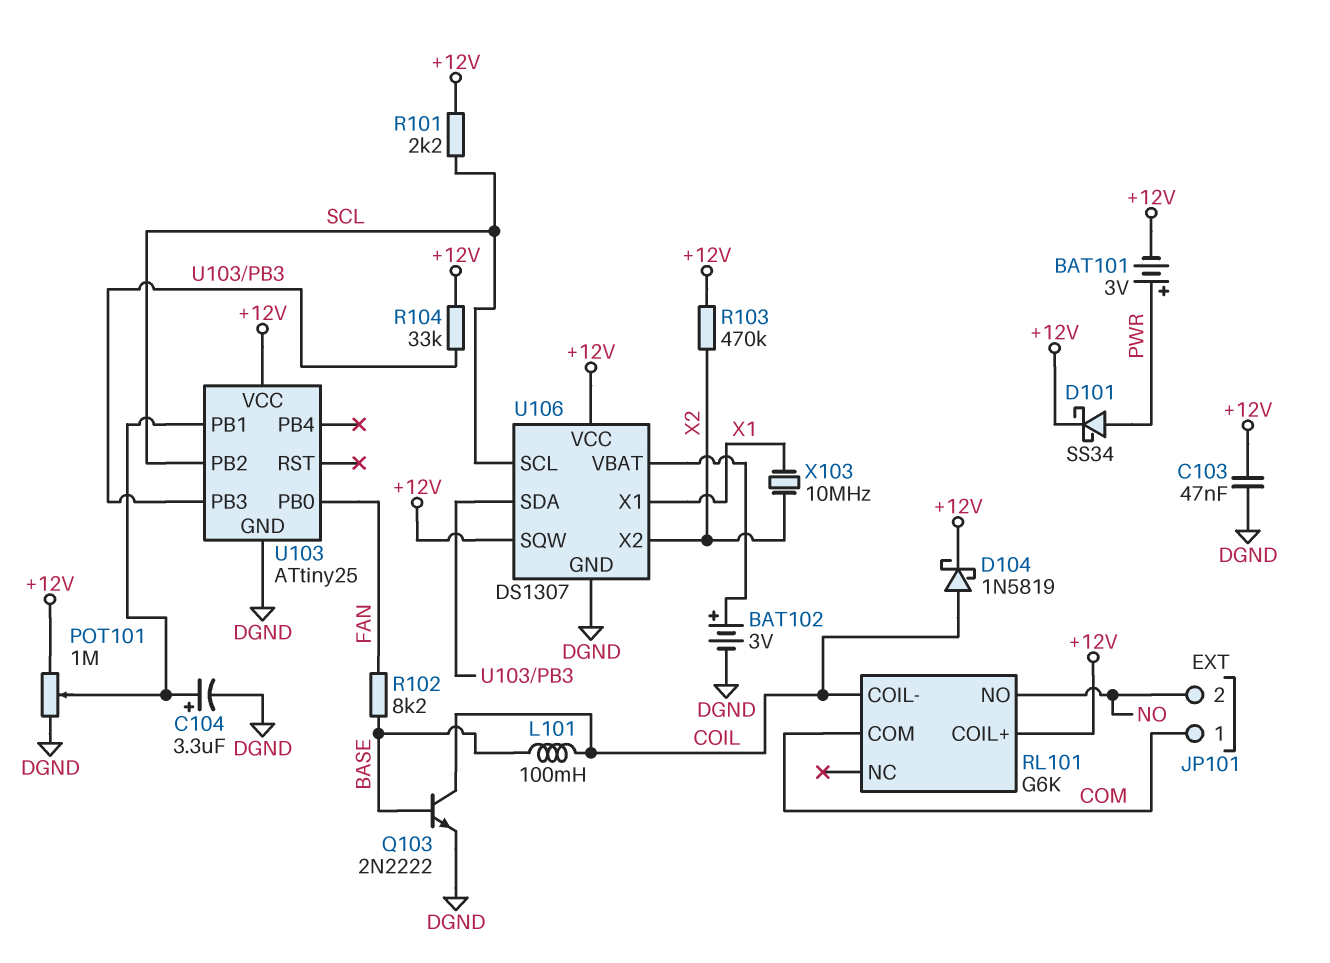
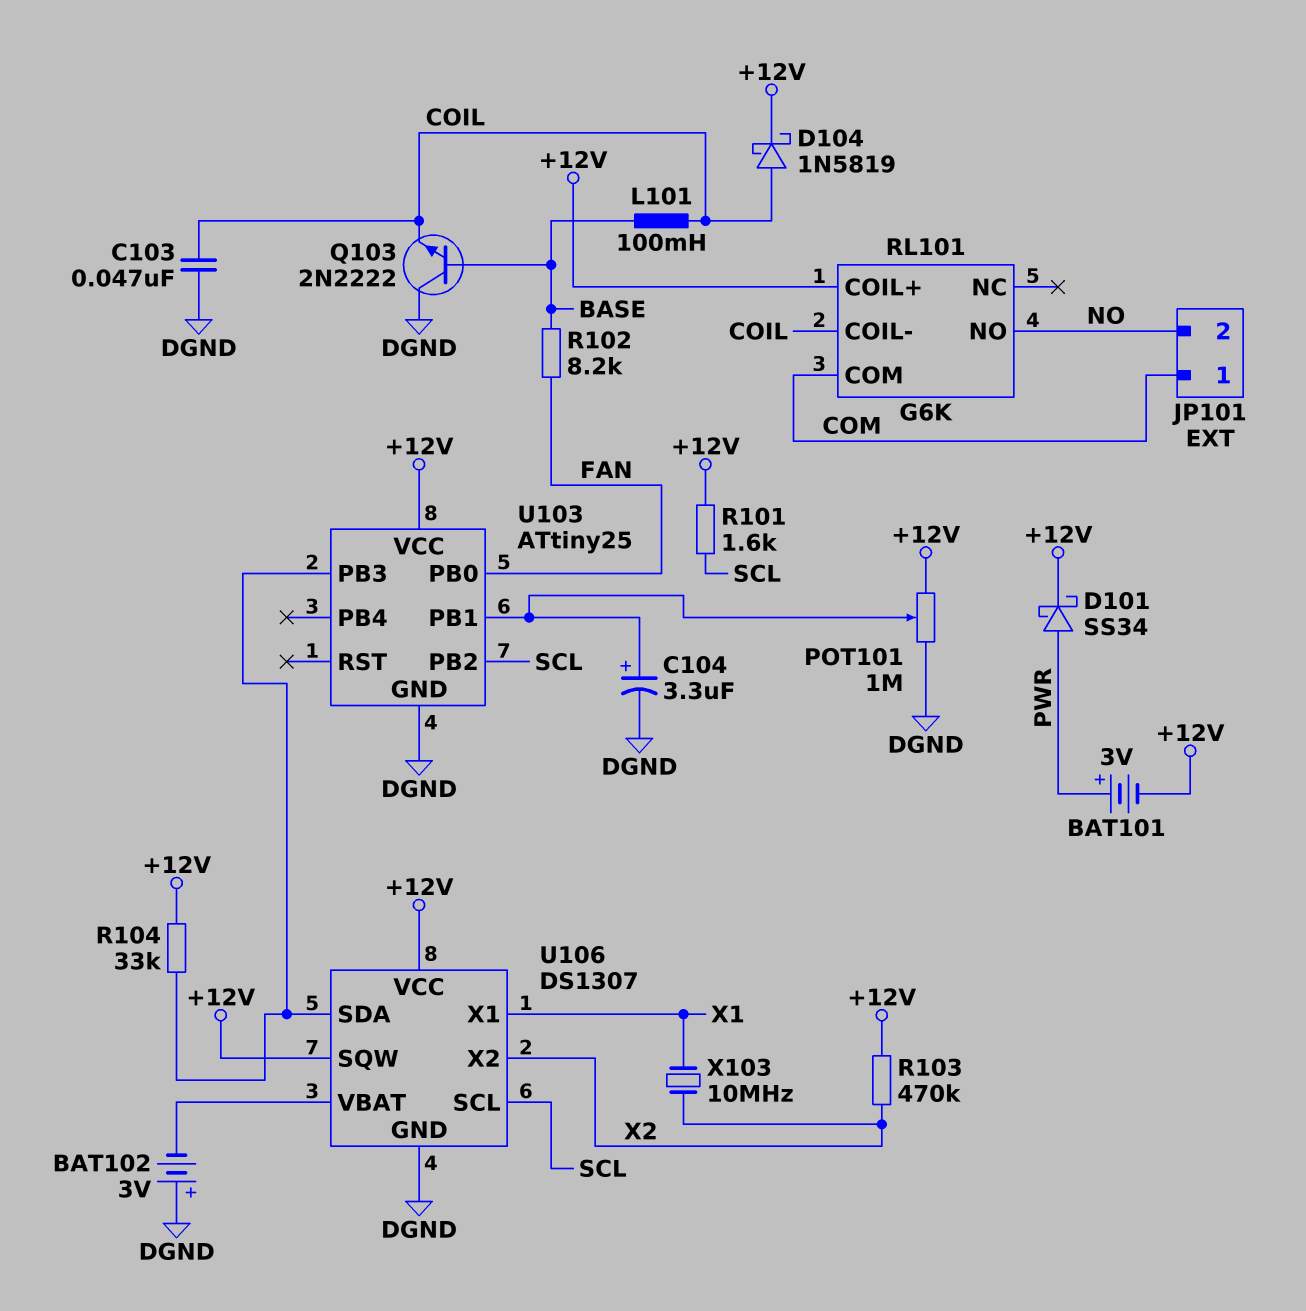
BAT102: 3V (plus U106/VBAT, minus DGND) -> 3V (plus DGND, minus U106/VBAT)
C103: 47nF (+12V, DGND) -> 47nF (COIL, DGND)
Q103: NPN 2N2222 (B BASE, C COIL, E DGND) -> NPN 2N2222 (B BASE, C DGND, E COIL)
R101: 2.2k (+12V, SCL) -> 1.6k (+12V, SCL)

